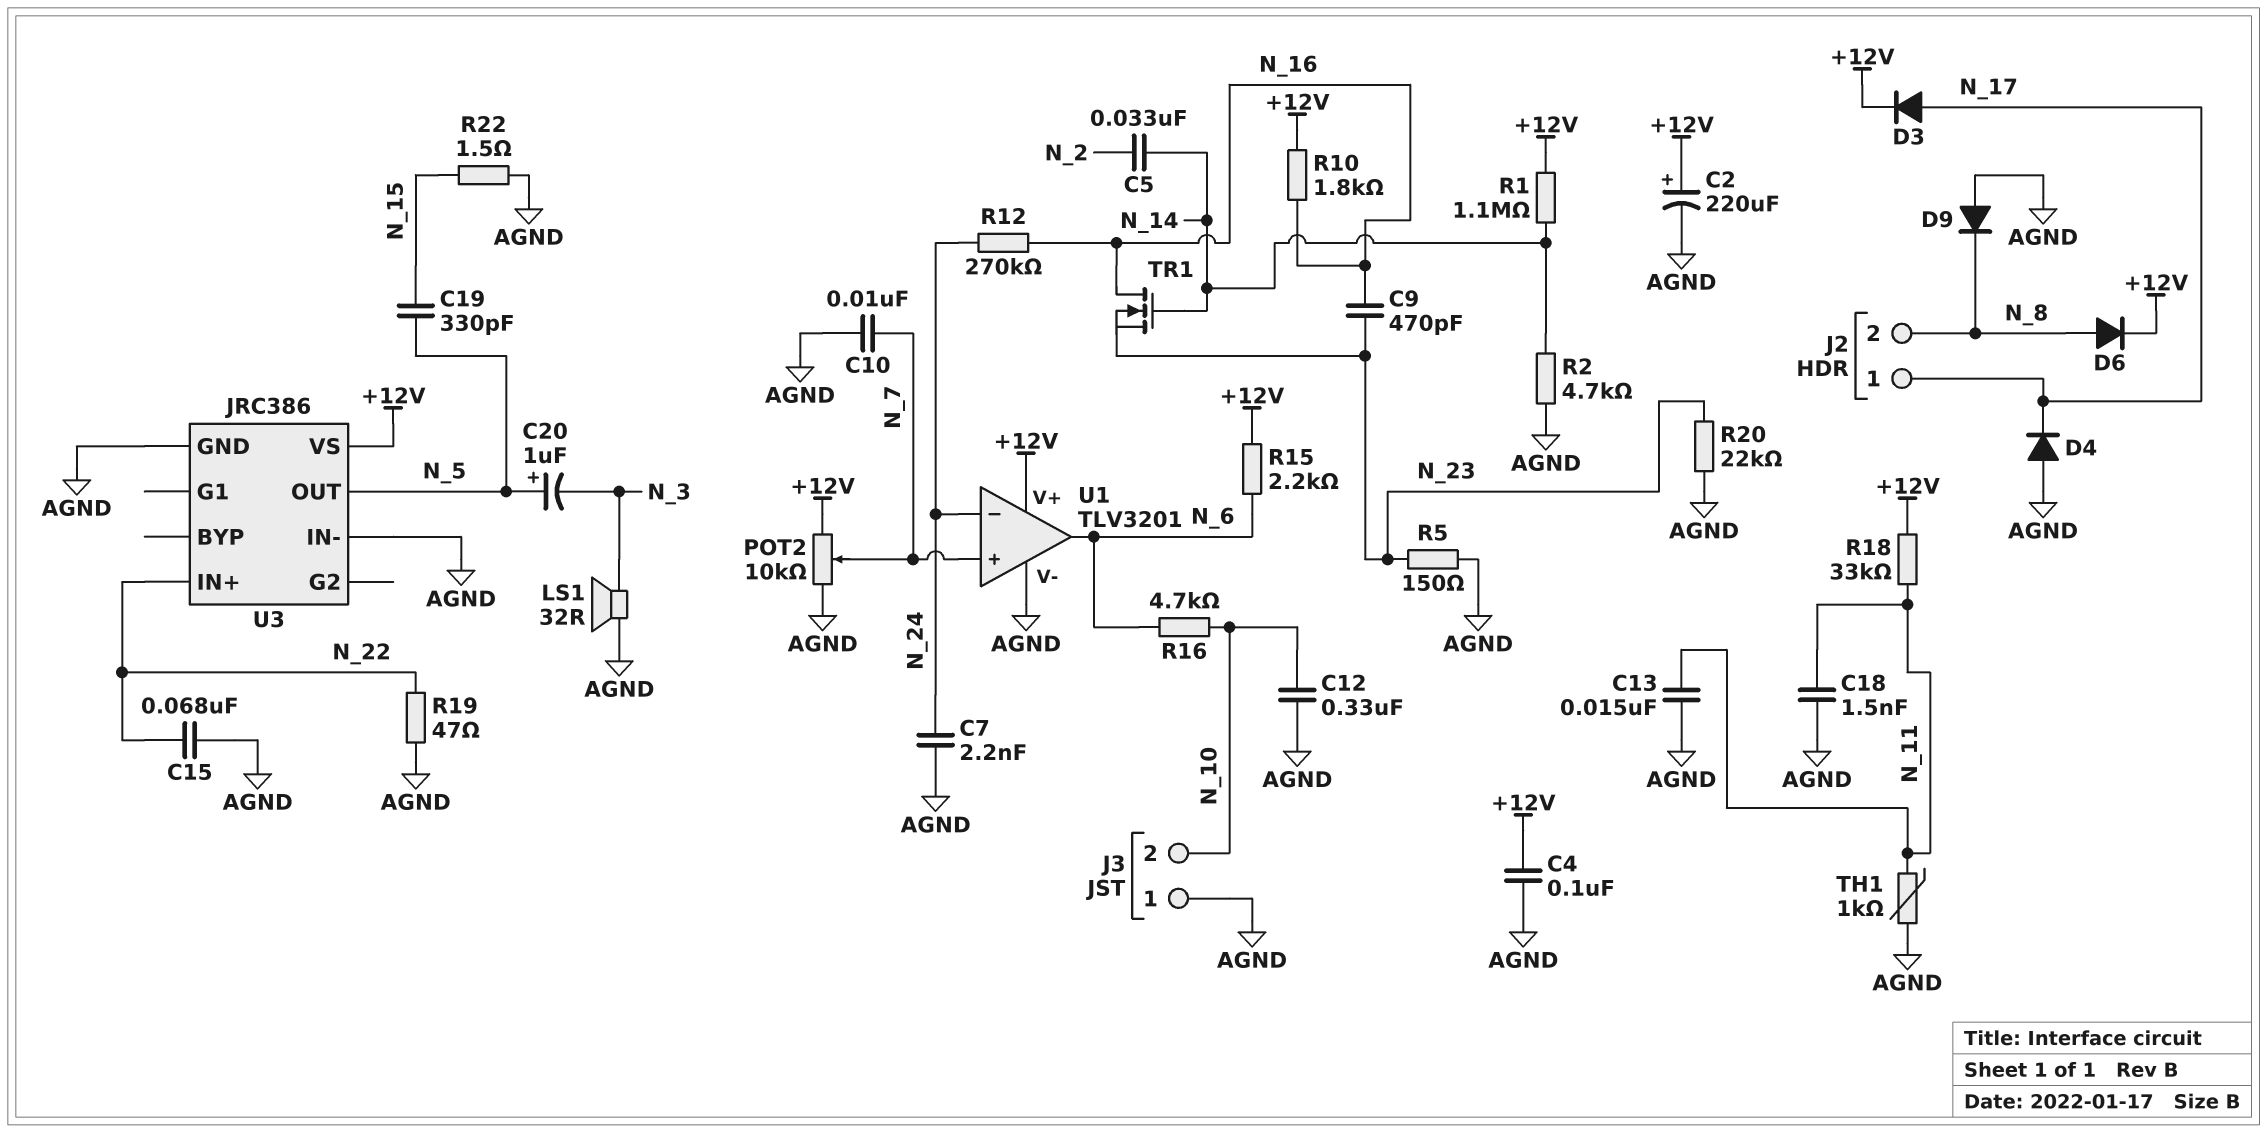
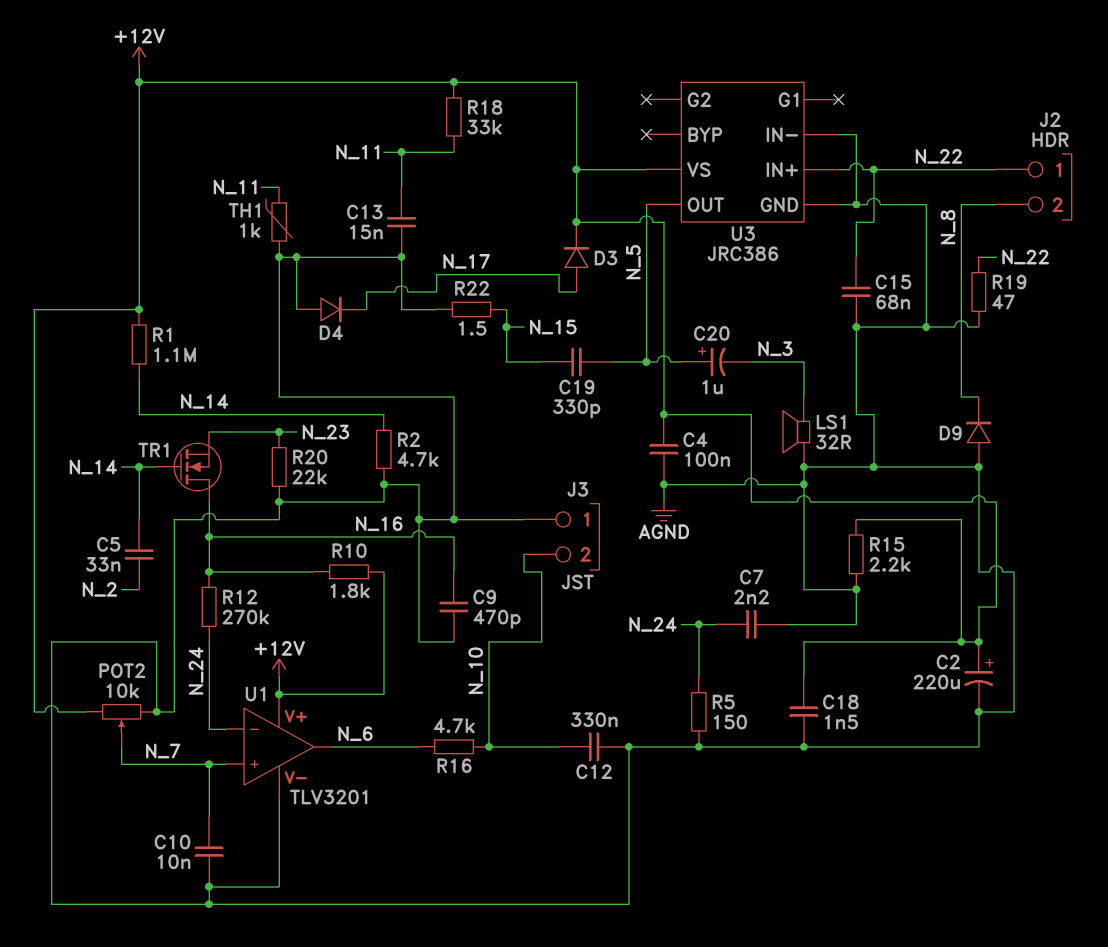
C9: 470pF (N_16, N_23) -> 470pF (AGND, N_16)
C18: 1.5nF (AGND, N_11) -> 1.5nF (+12V, AGND)
D6: diode (A N_8, K +12V) -> none
J2 pin 1: N_17 -> N_22
R5: 150 (AGND, N_23) -> 150 (AGND, N_24)
R15: 2.2k (+12V, N_6) -> 2.2k (+12V, AGND)

